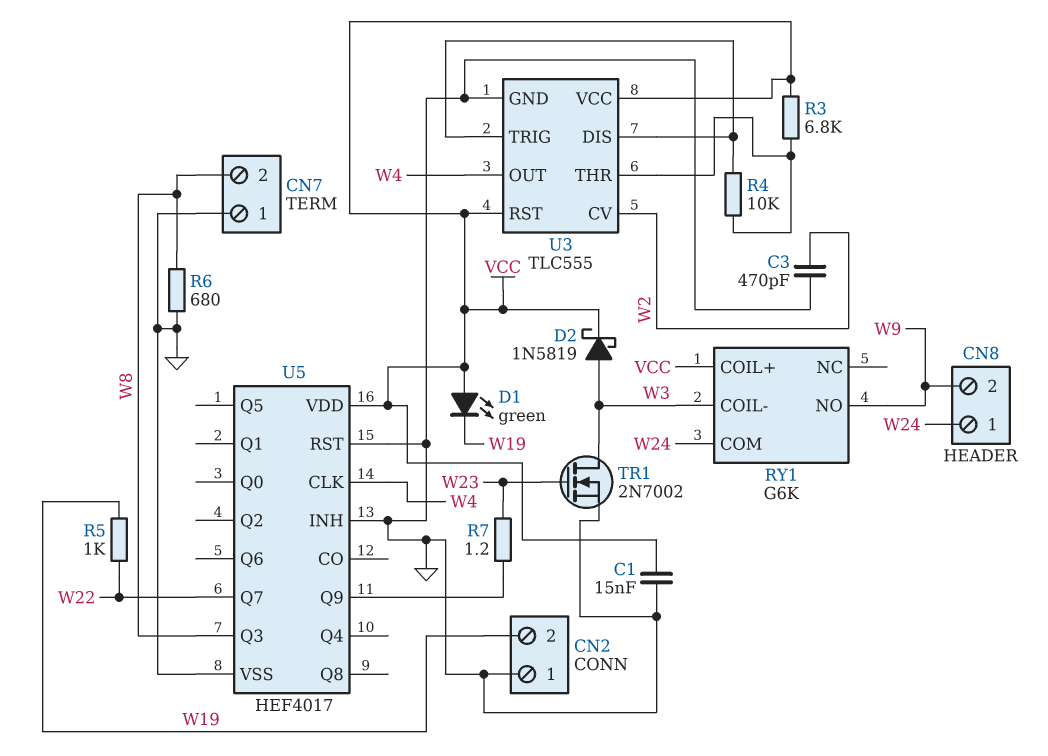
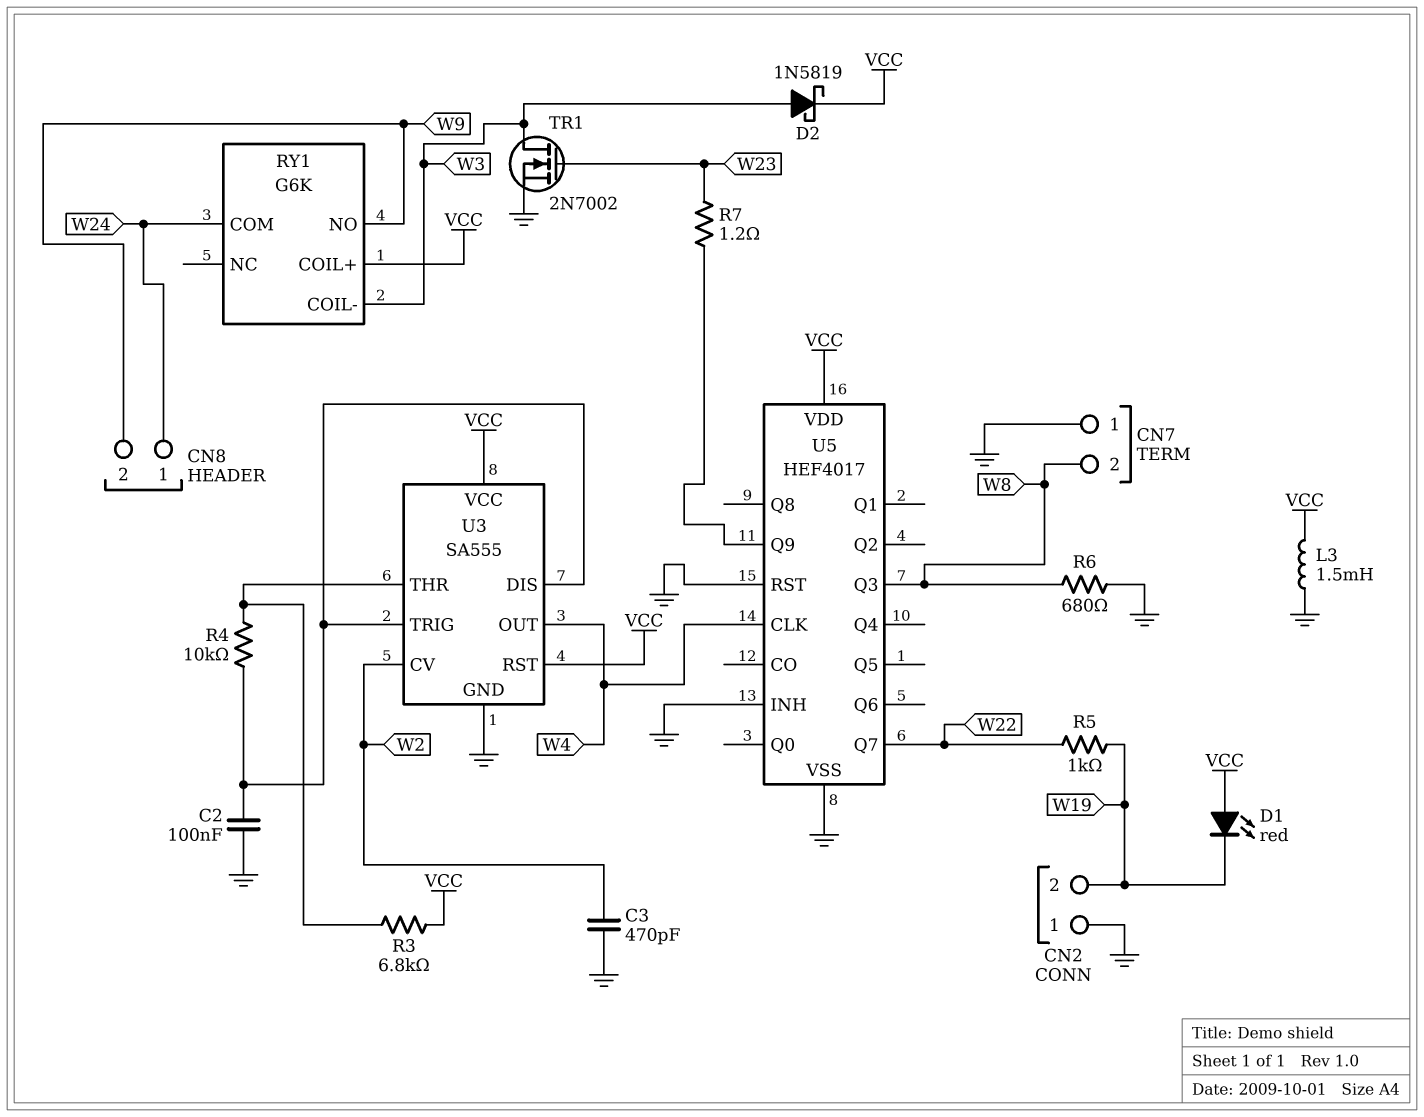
C1: 15nF (GND, VCC) -> none
C2: none -> 100nF (GND, U3/DIS)
D1: LED green (A VCC, K W19) -> LED red (A VCC, K W19)
L3: none -> 1.5mH (GND, VCC)
U3: TLC555 -> SA555

